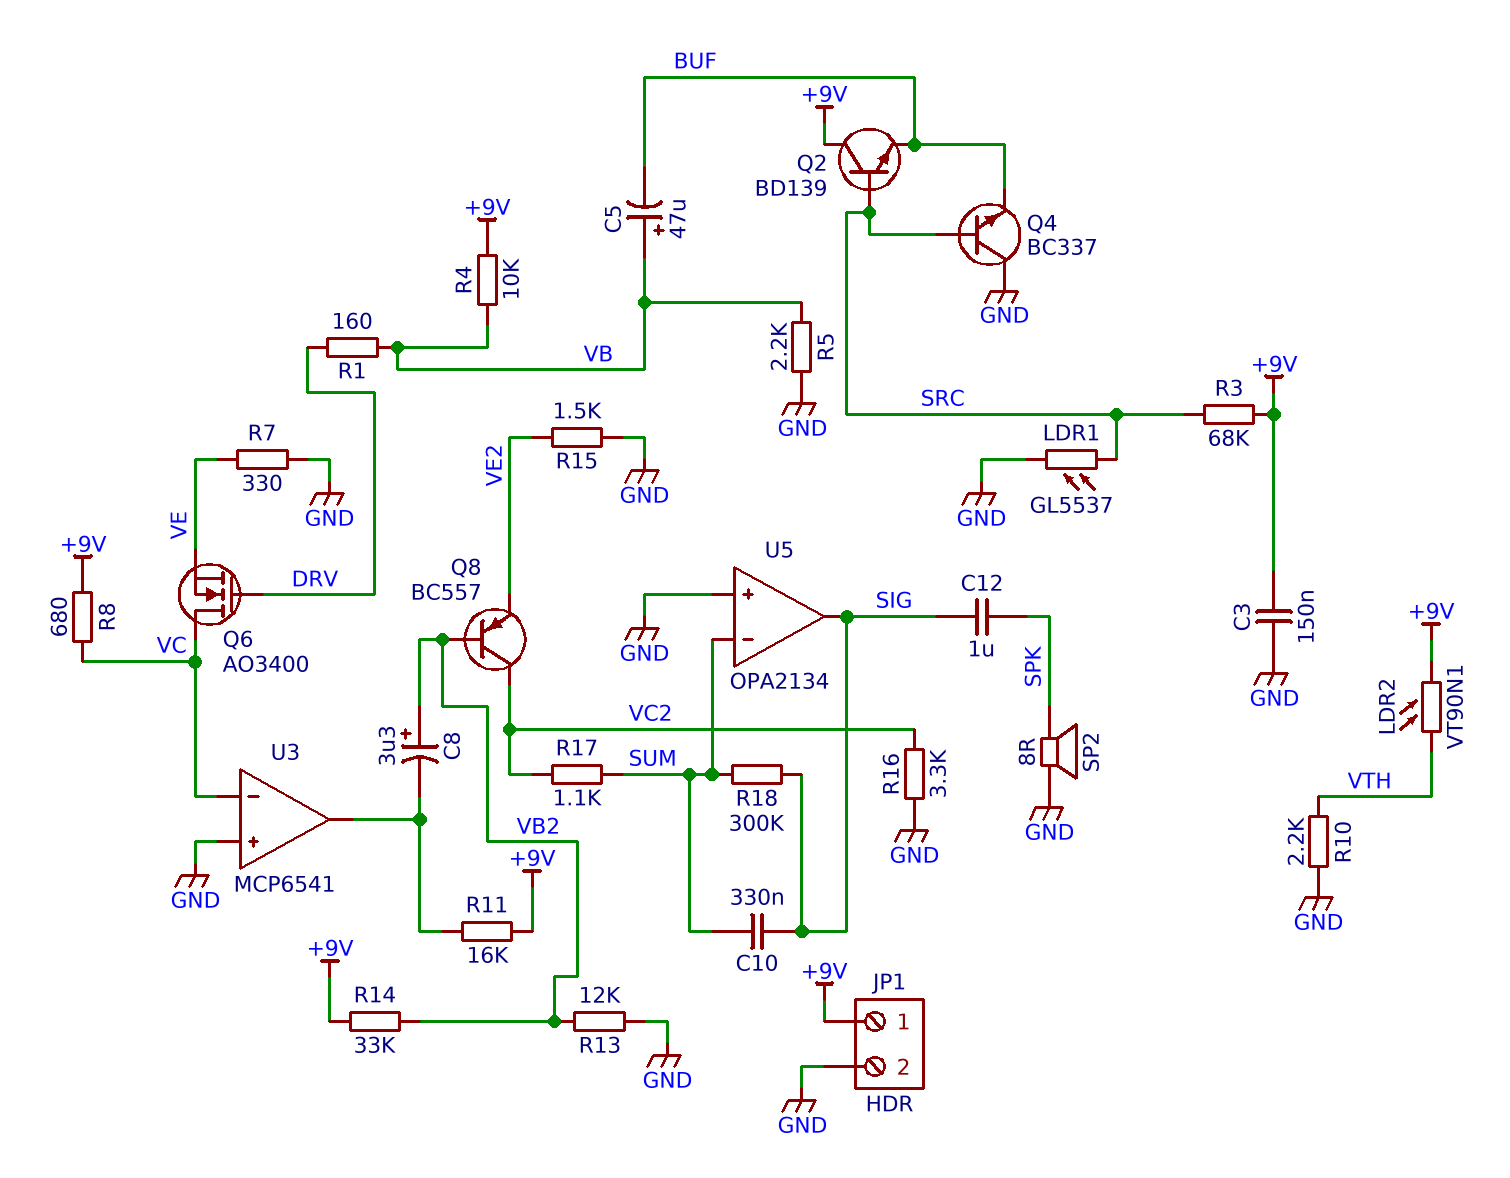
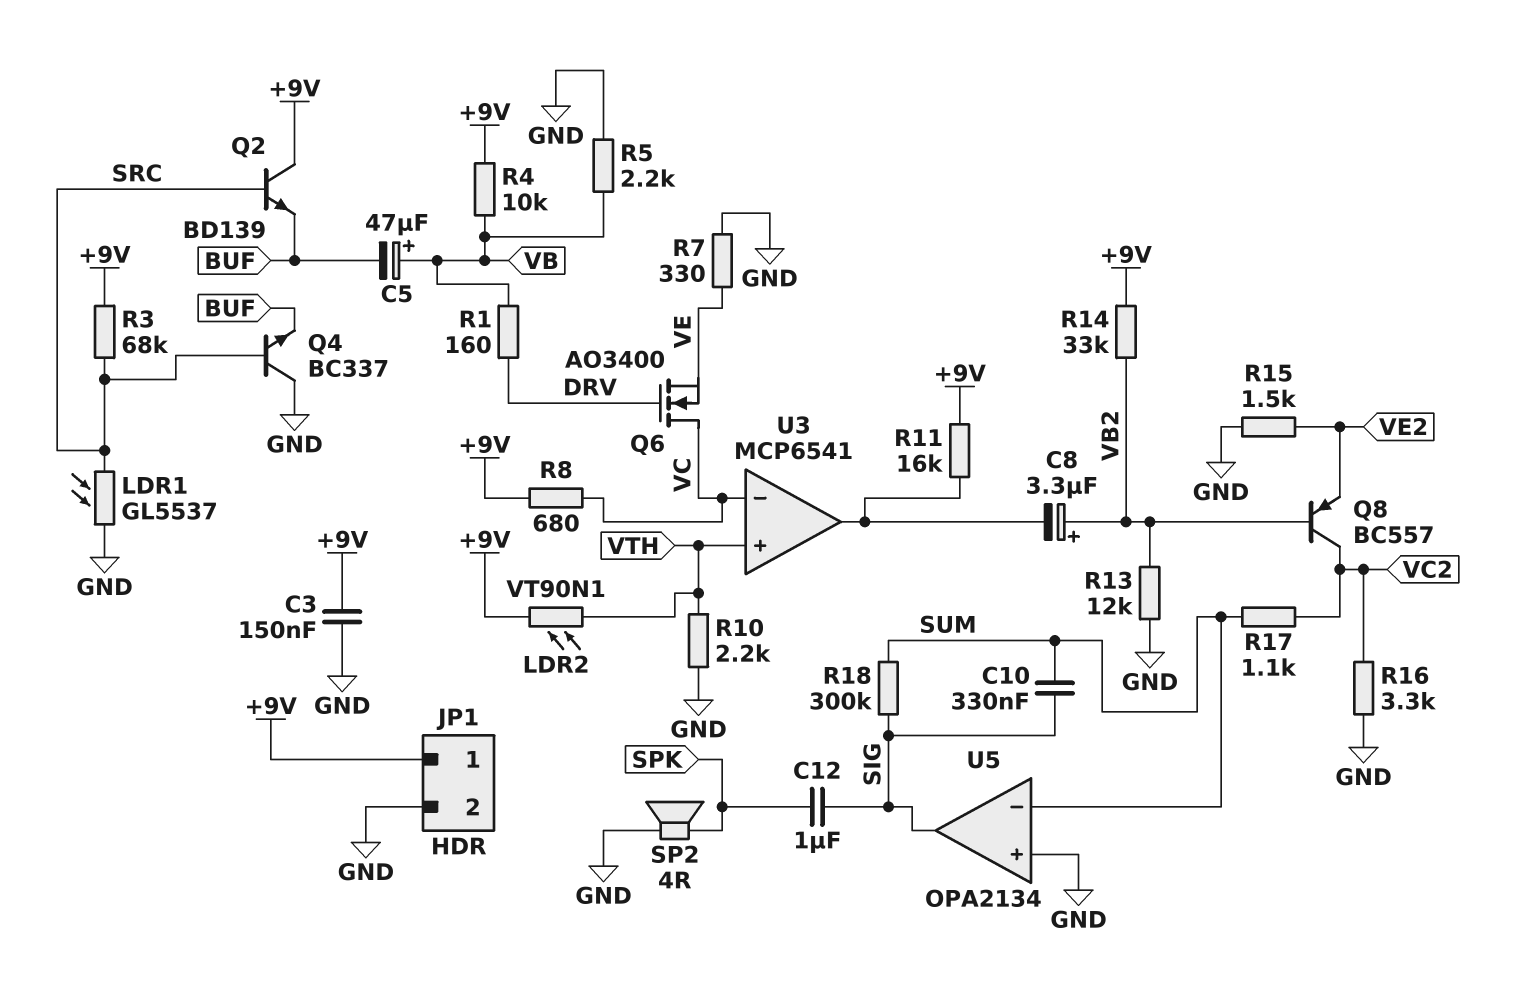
SP2: speaker 8R (GND, SPK) -> speaker 4R (GND, SPK)
U3 pin in+: GND -> VTH

